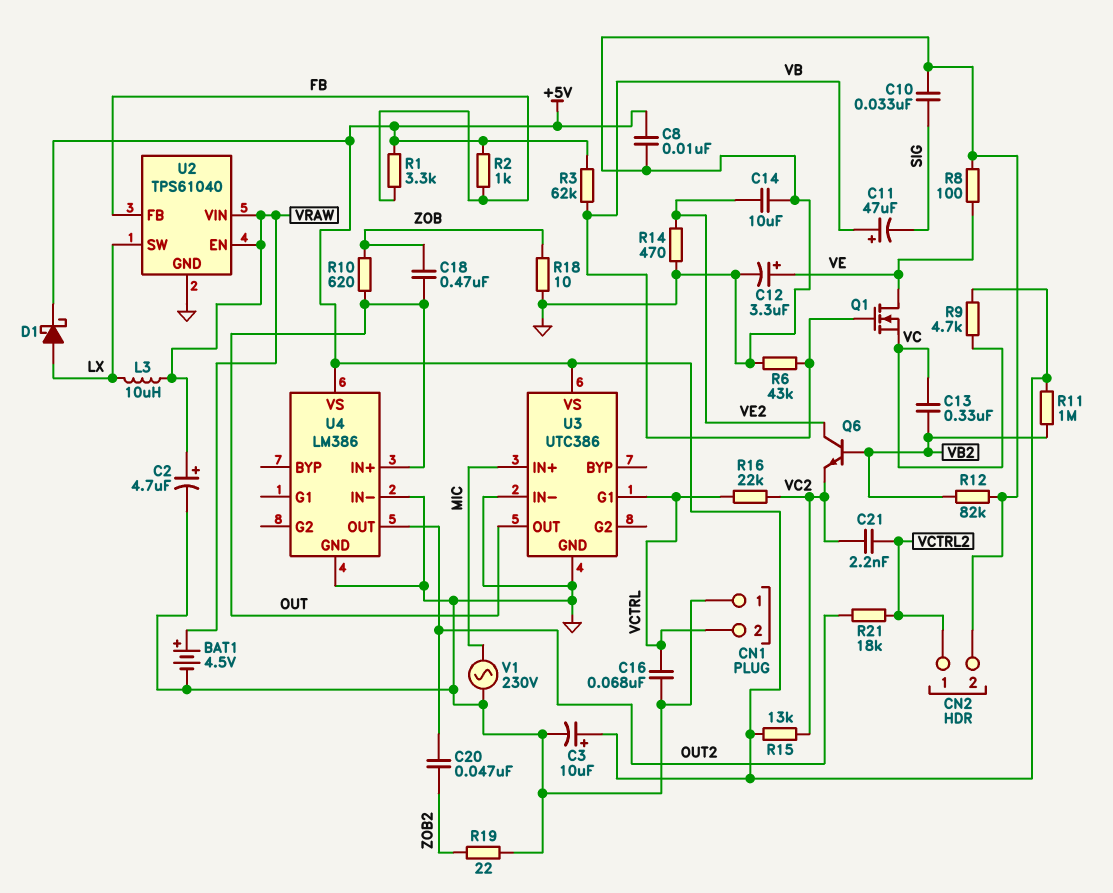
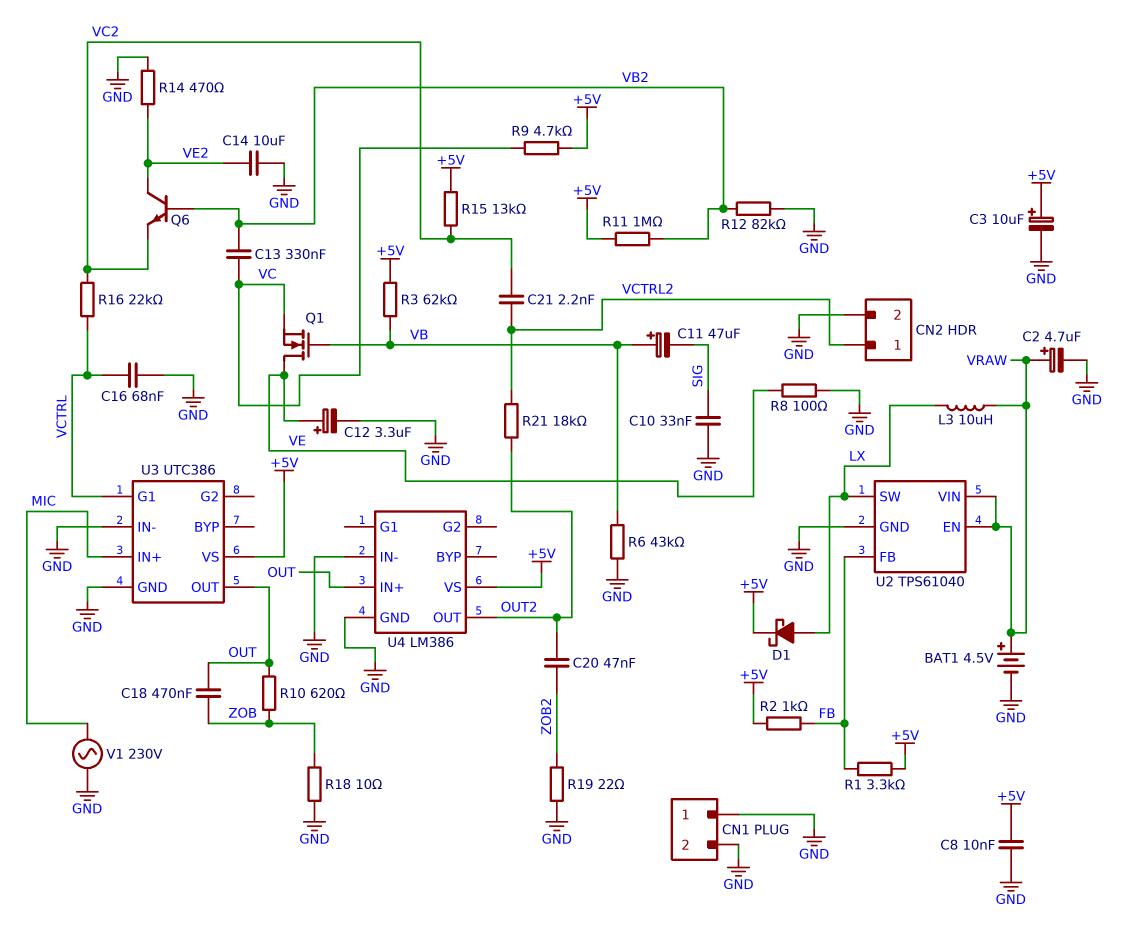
CN1 pin 2: VCTRL -> GND

